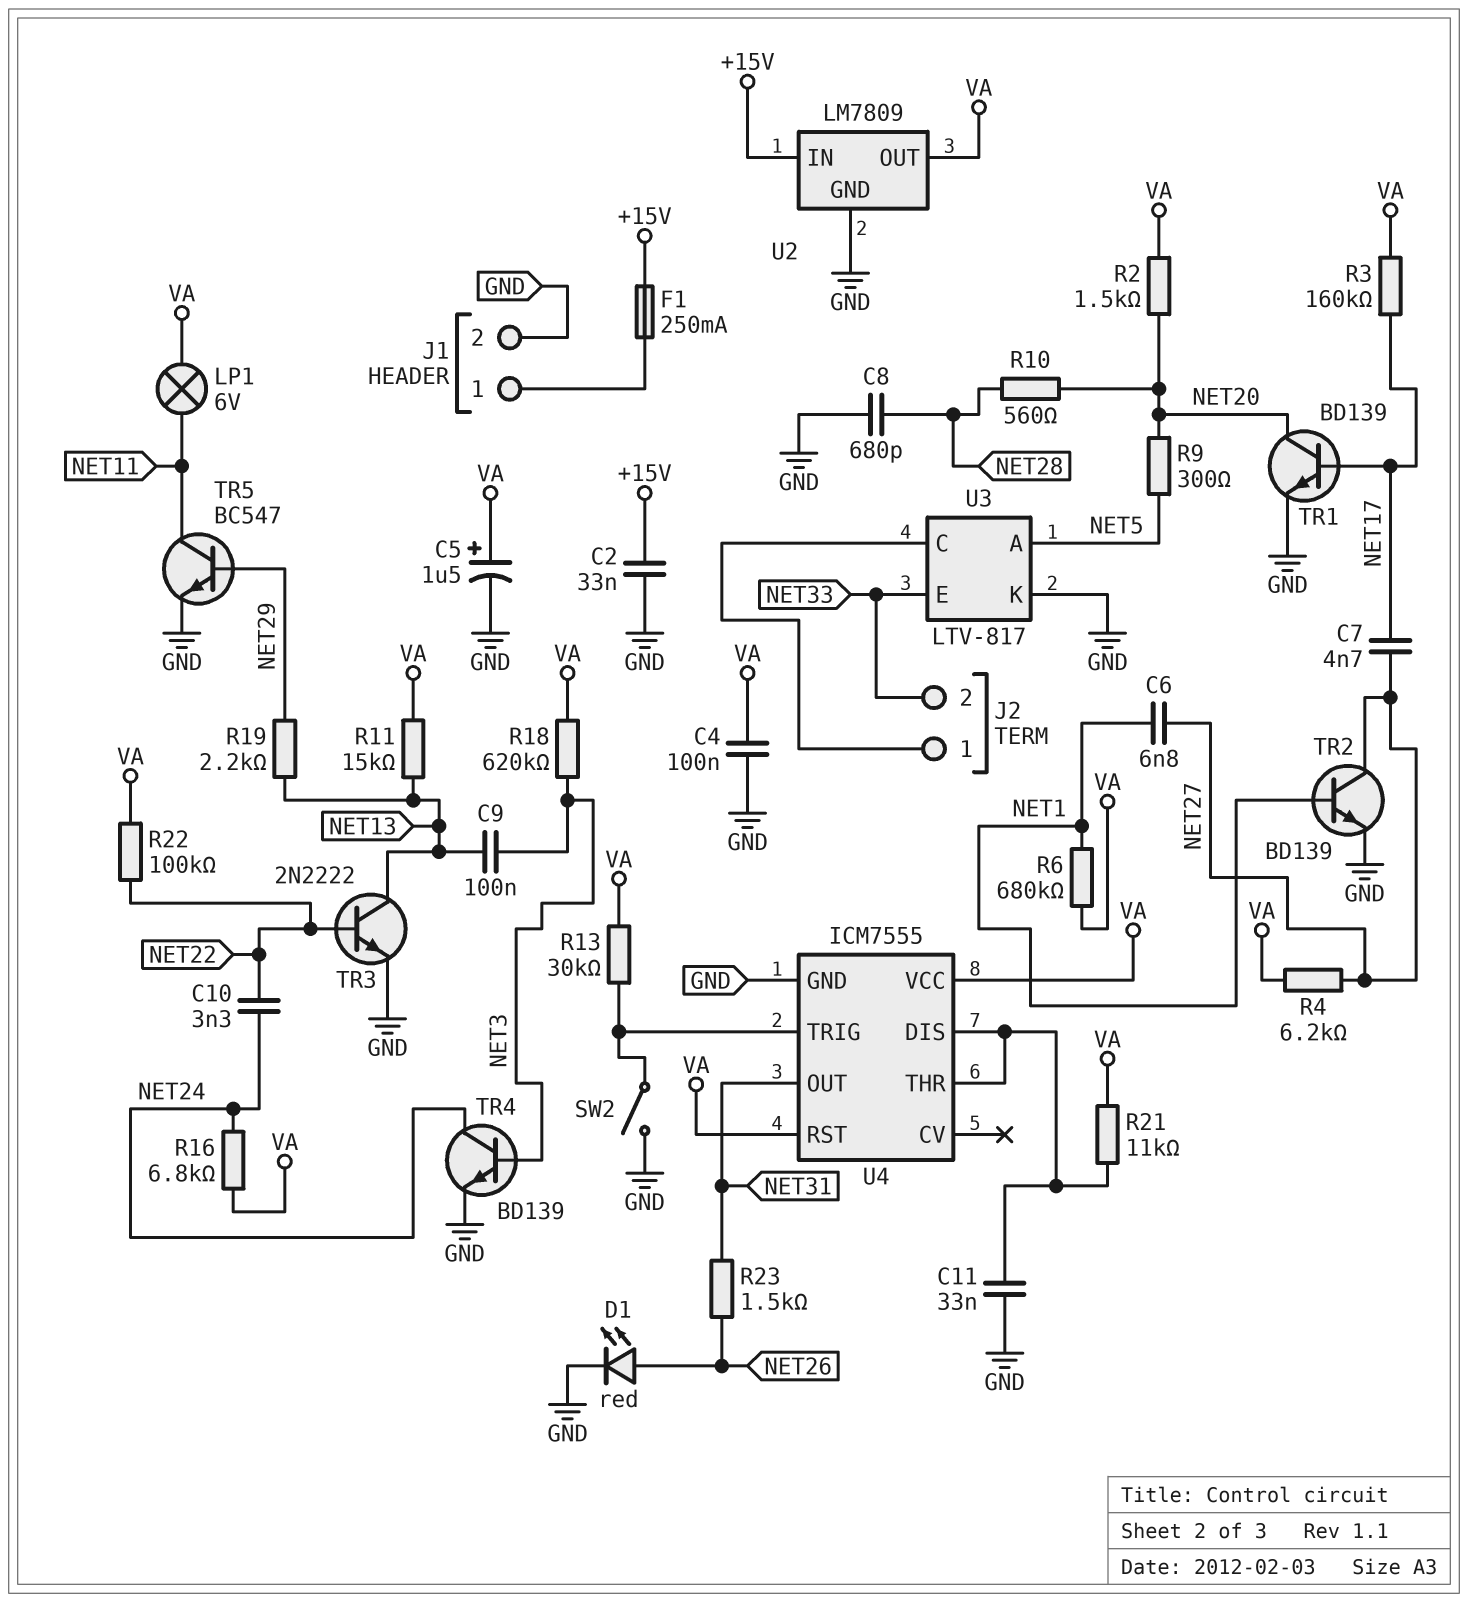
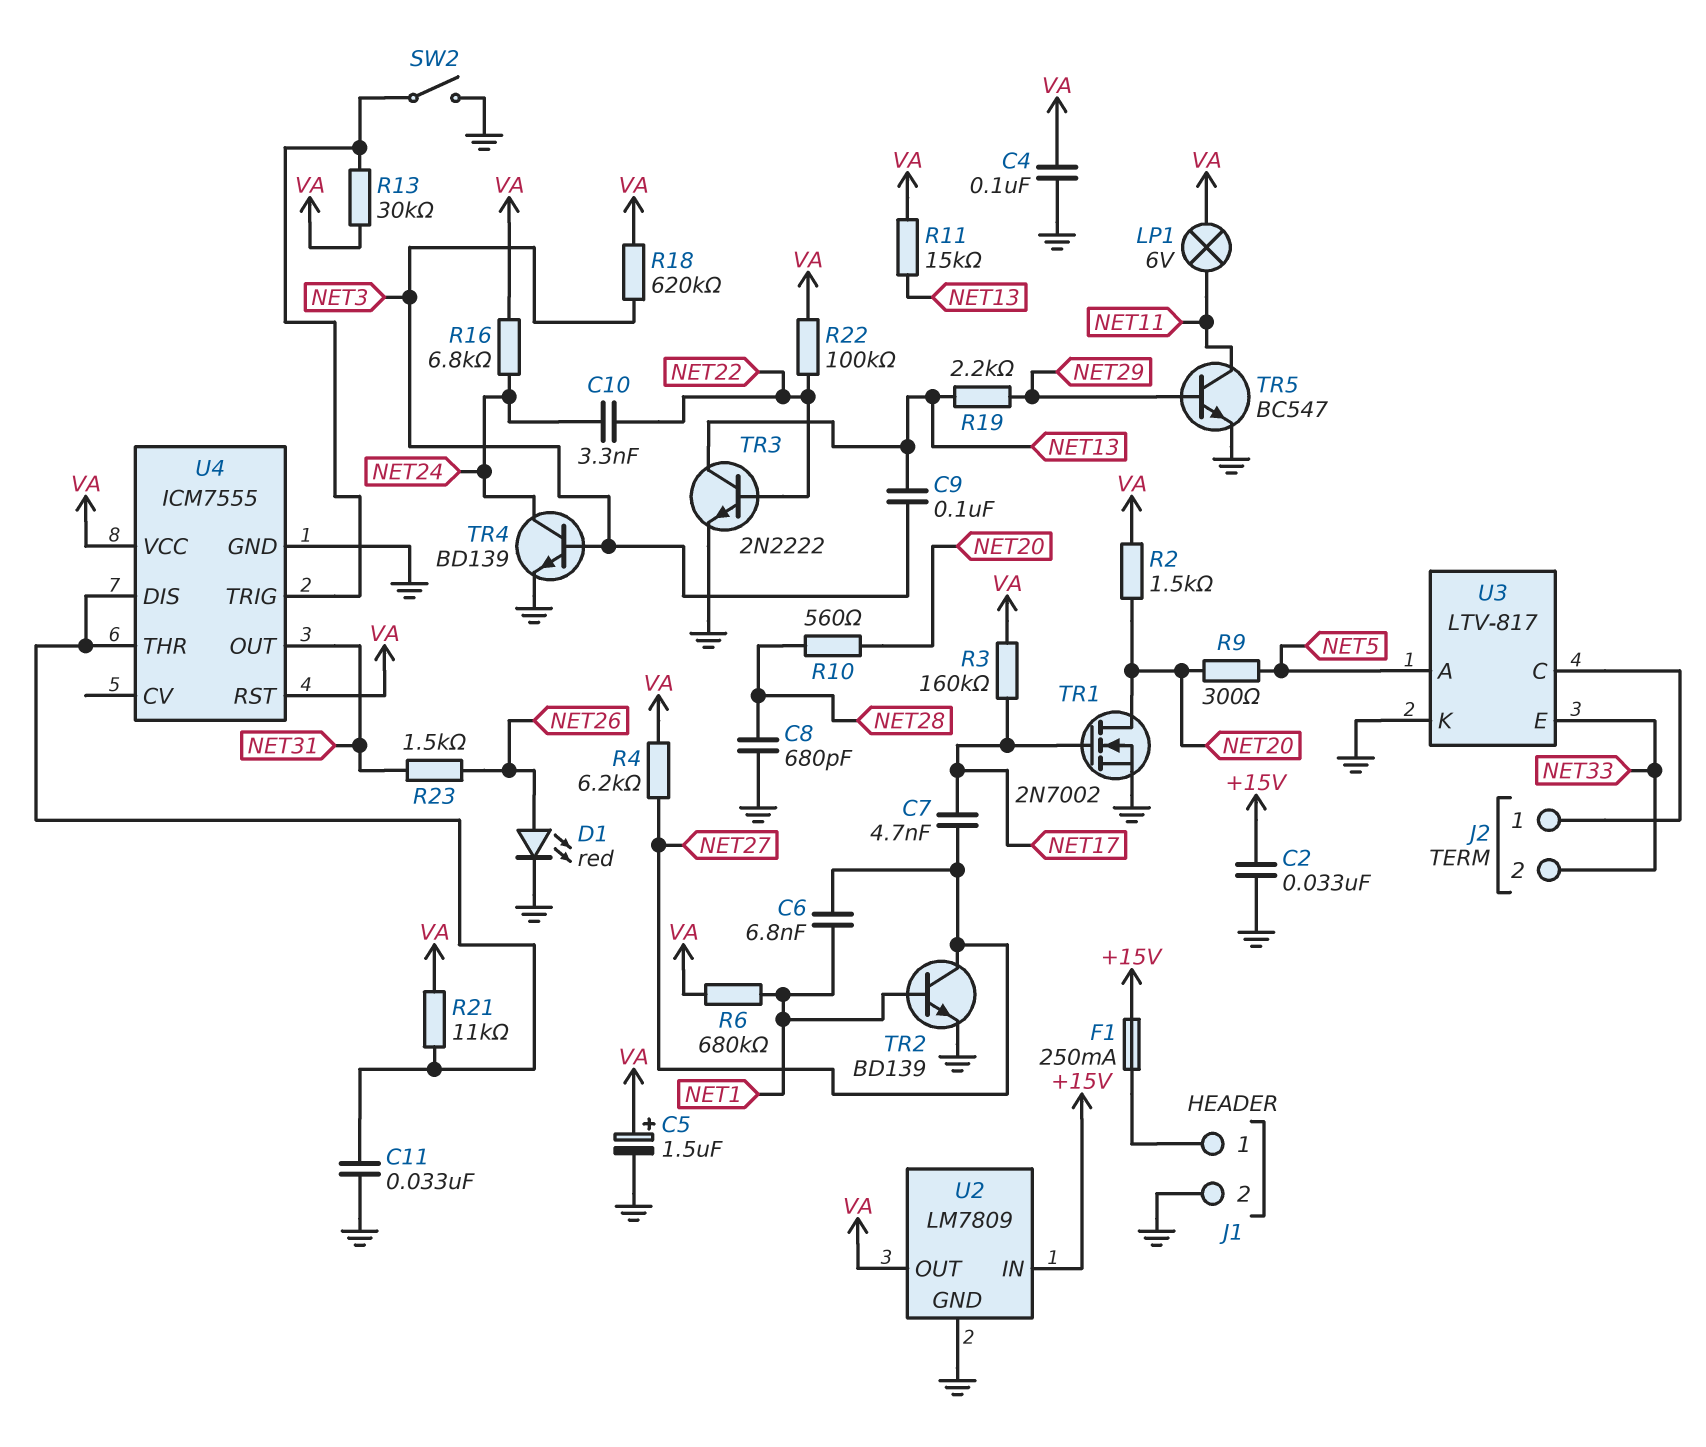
TR1: NPN BD139 (B NET17, C NET20, E GND) -> NMOS 2N7002 (G NET17, D NET20, S GND)

